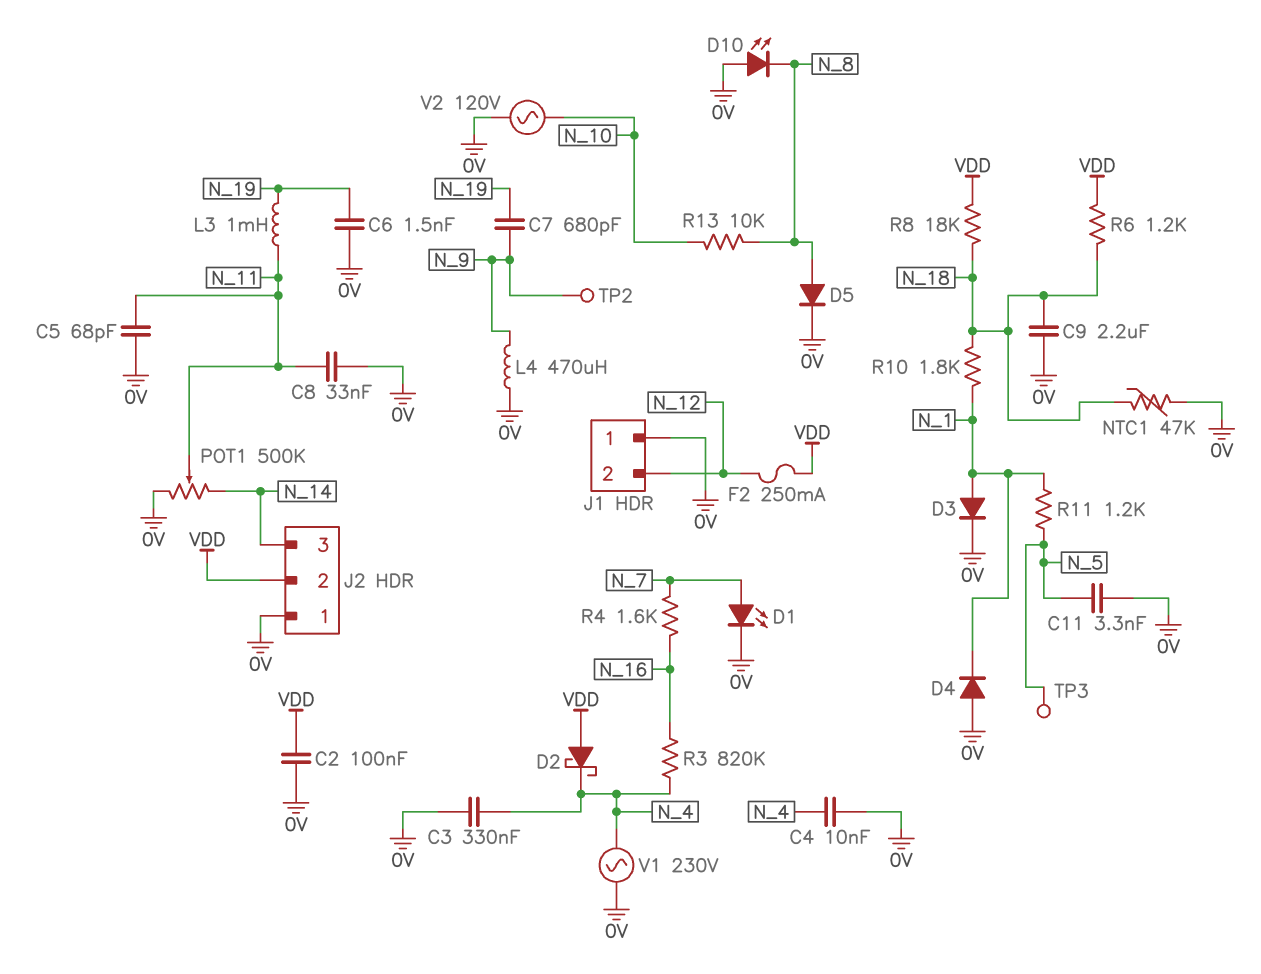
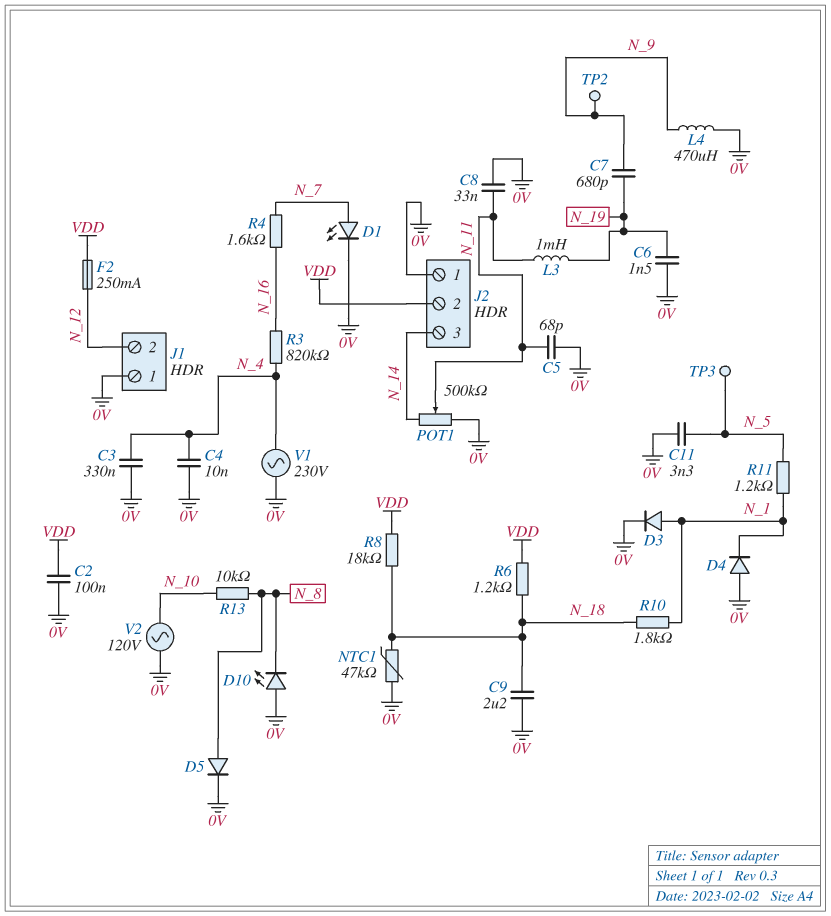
D2: schottky (A VDD, K N_4) -> none

